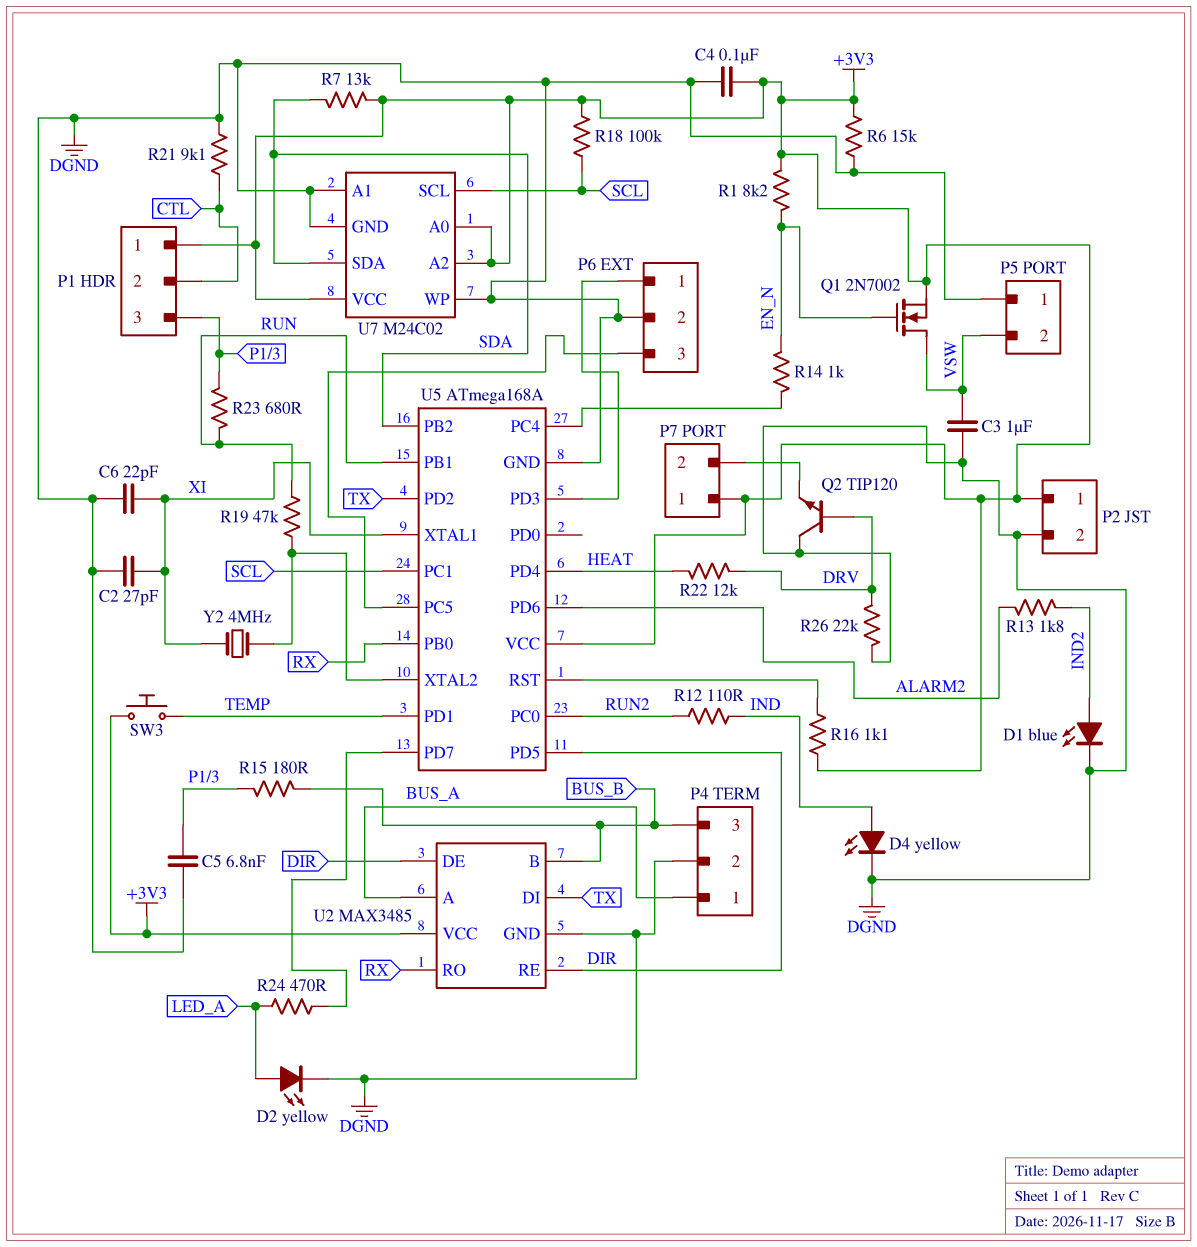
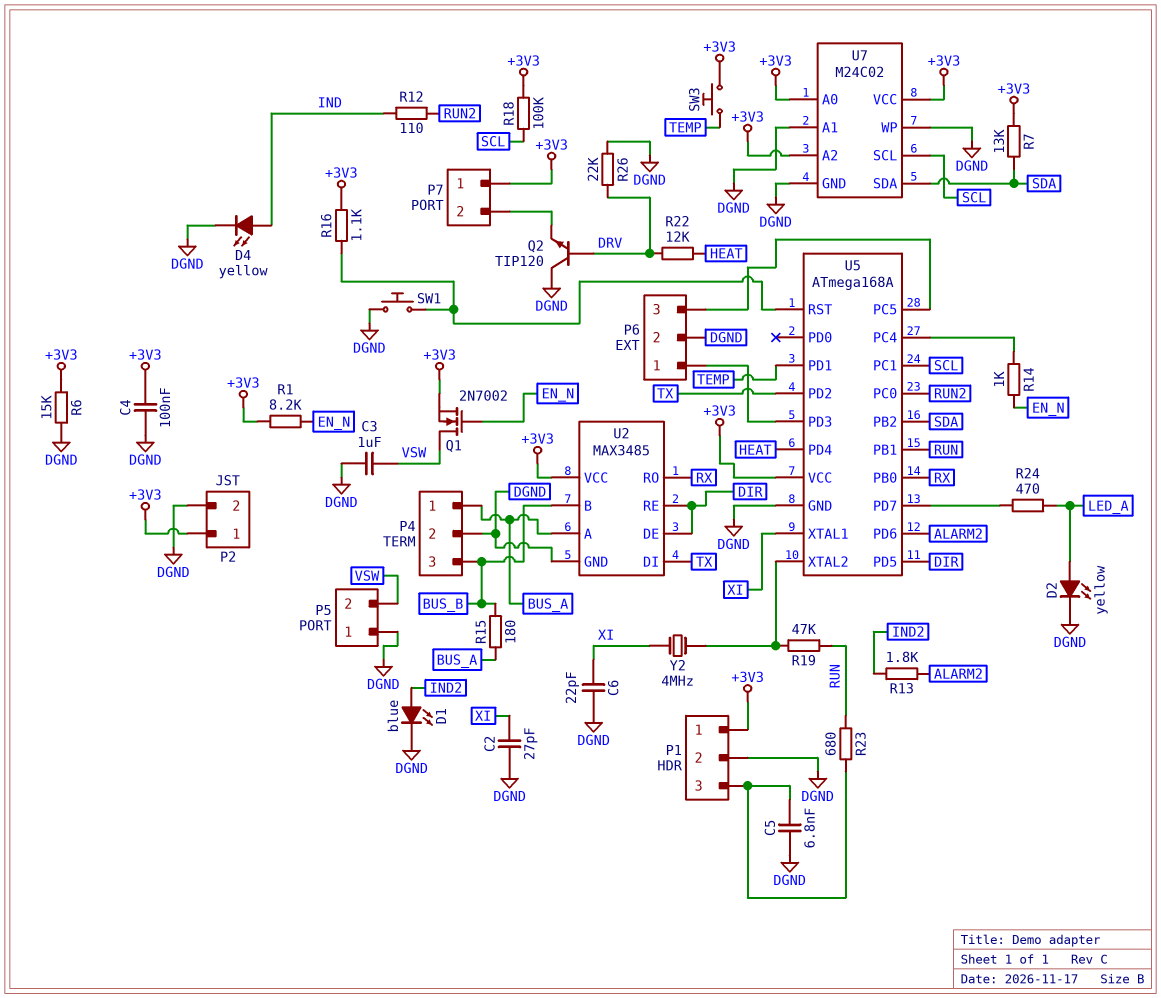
P1 pin 2: CTL -> DGND
R15: 180 (BUS_B, P1/3) -> 180 (BUS_A, BUS_B)
R21: 9.1k (CTL, DGND) -> none
SW1: none -> button (DGND, U5/RST)

